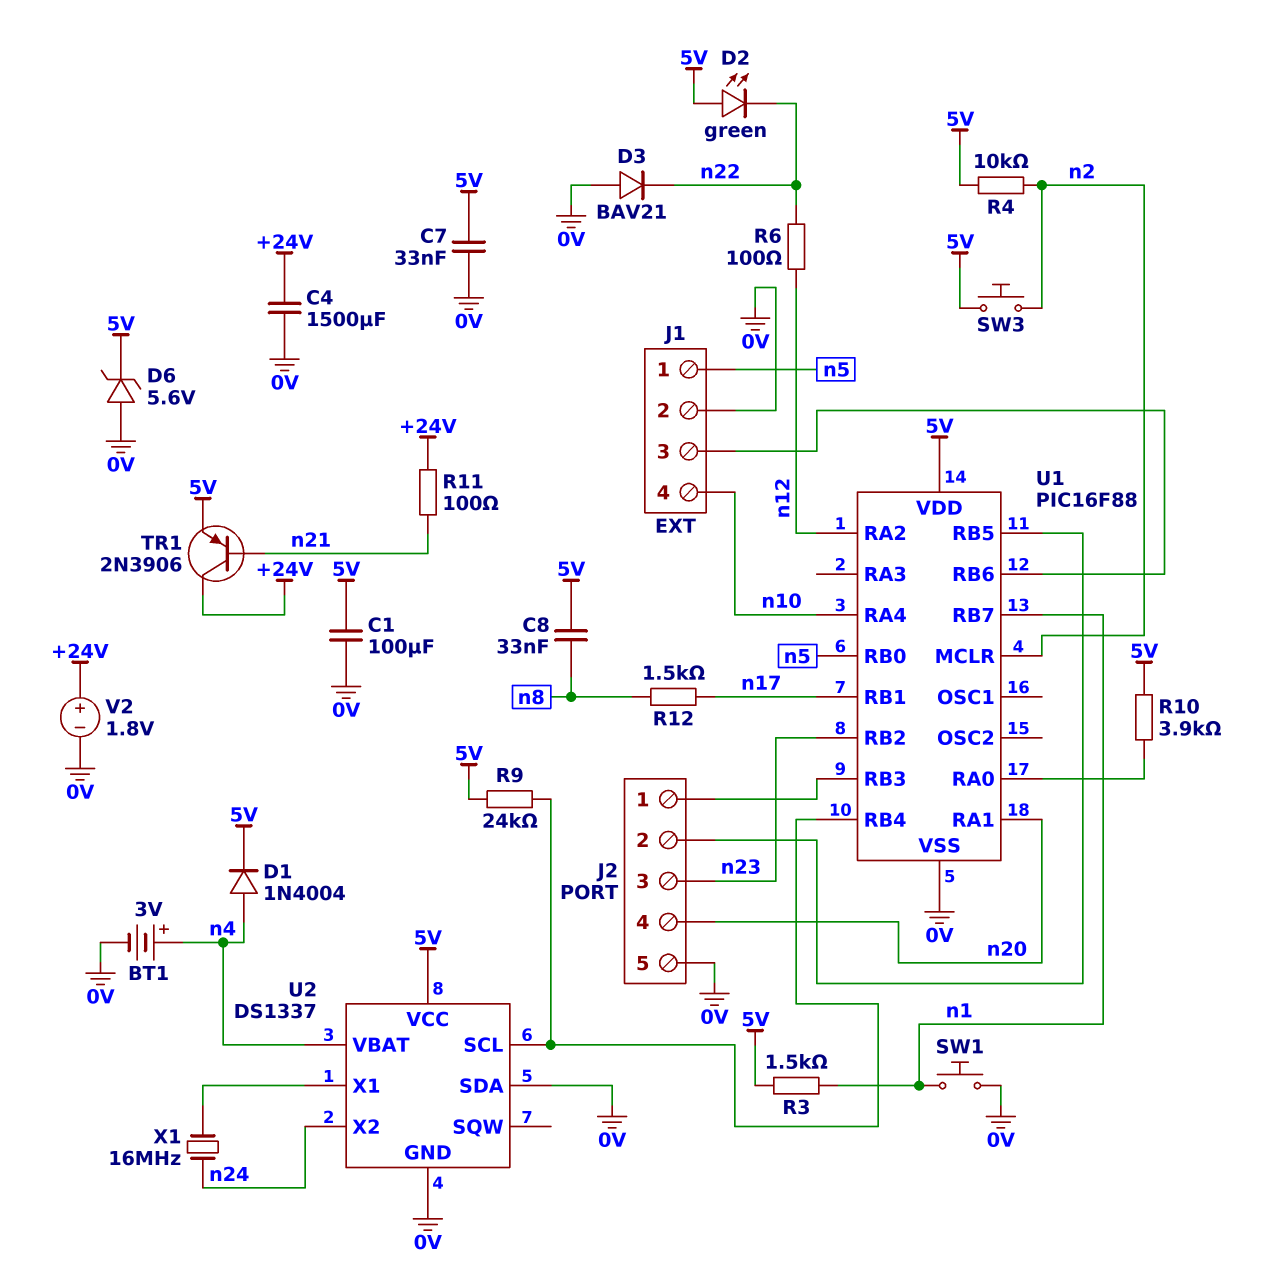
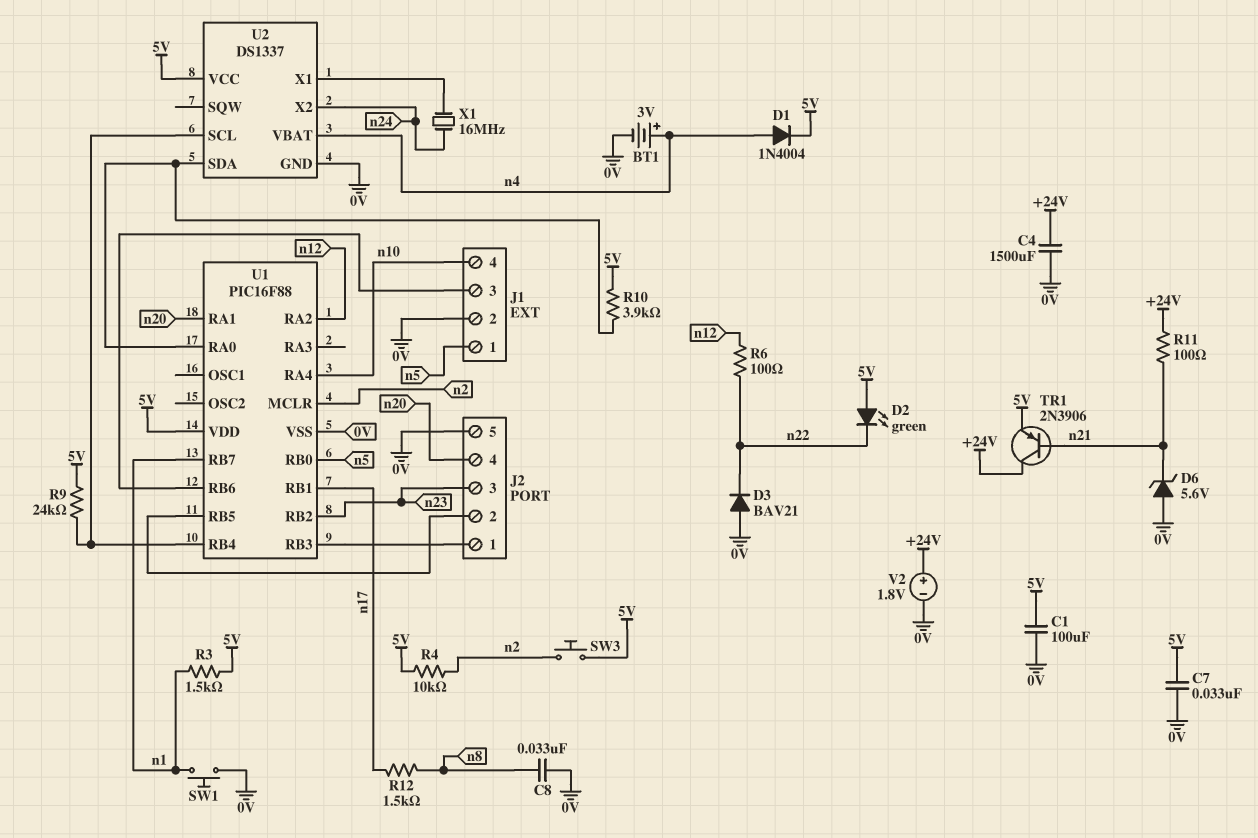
C8: 33nF (5V, n8) -> 33nF (0V, n8)
D6: zener 5.6V (A 0V, K 5V) -> zener 5.6V (A 0V, K n21)
U2 pin SDA: 0V -> U1/RA0

